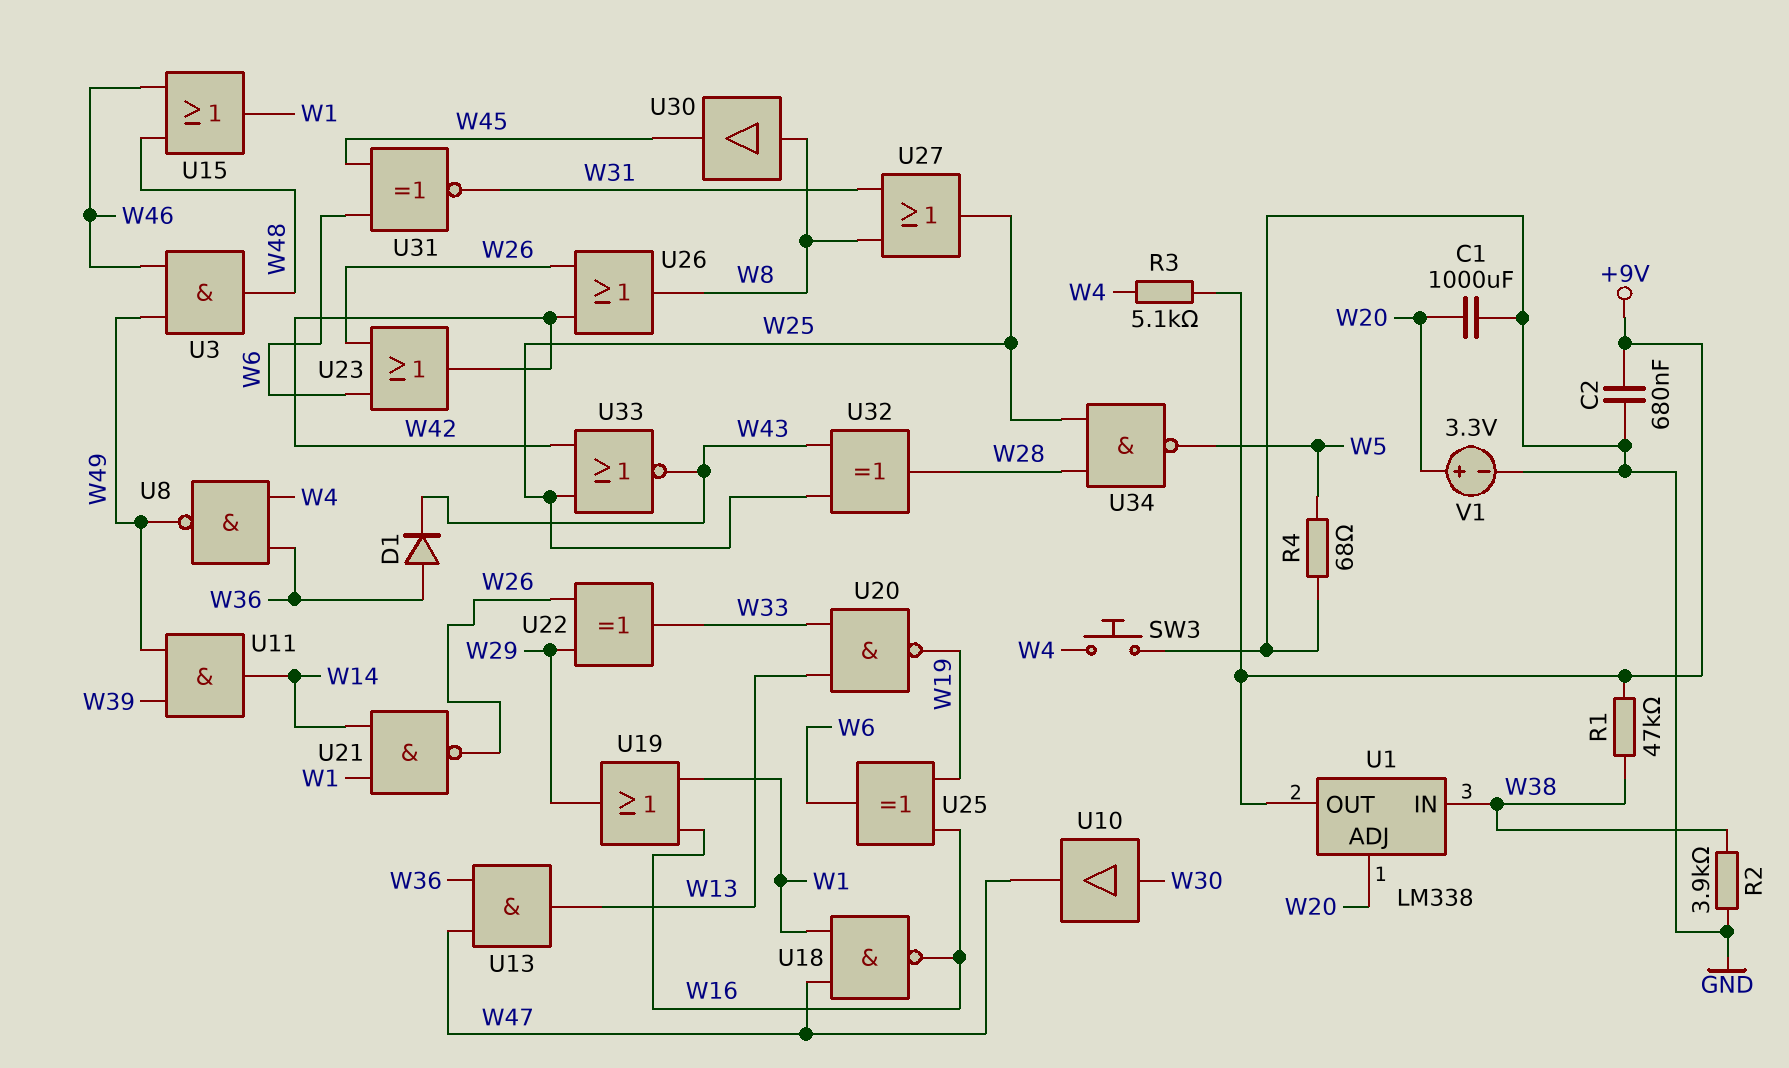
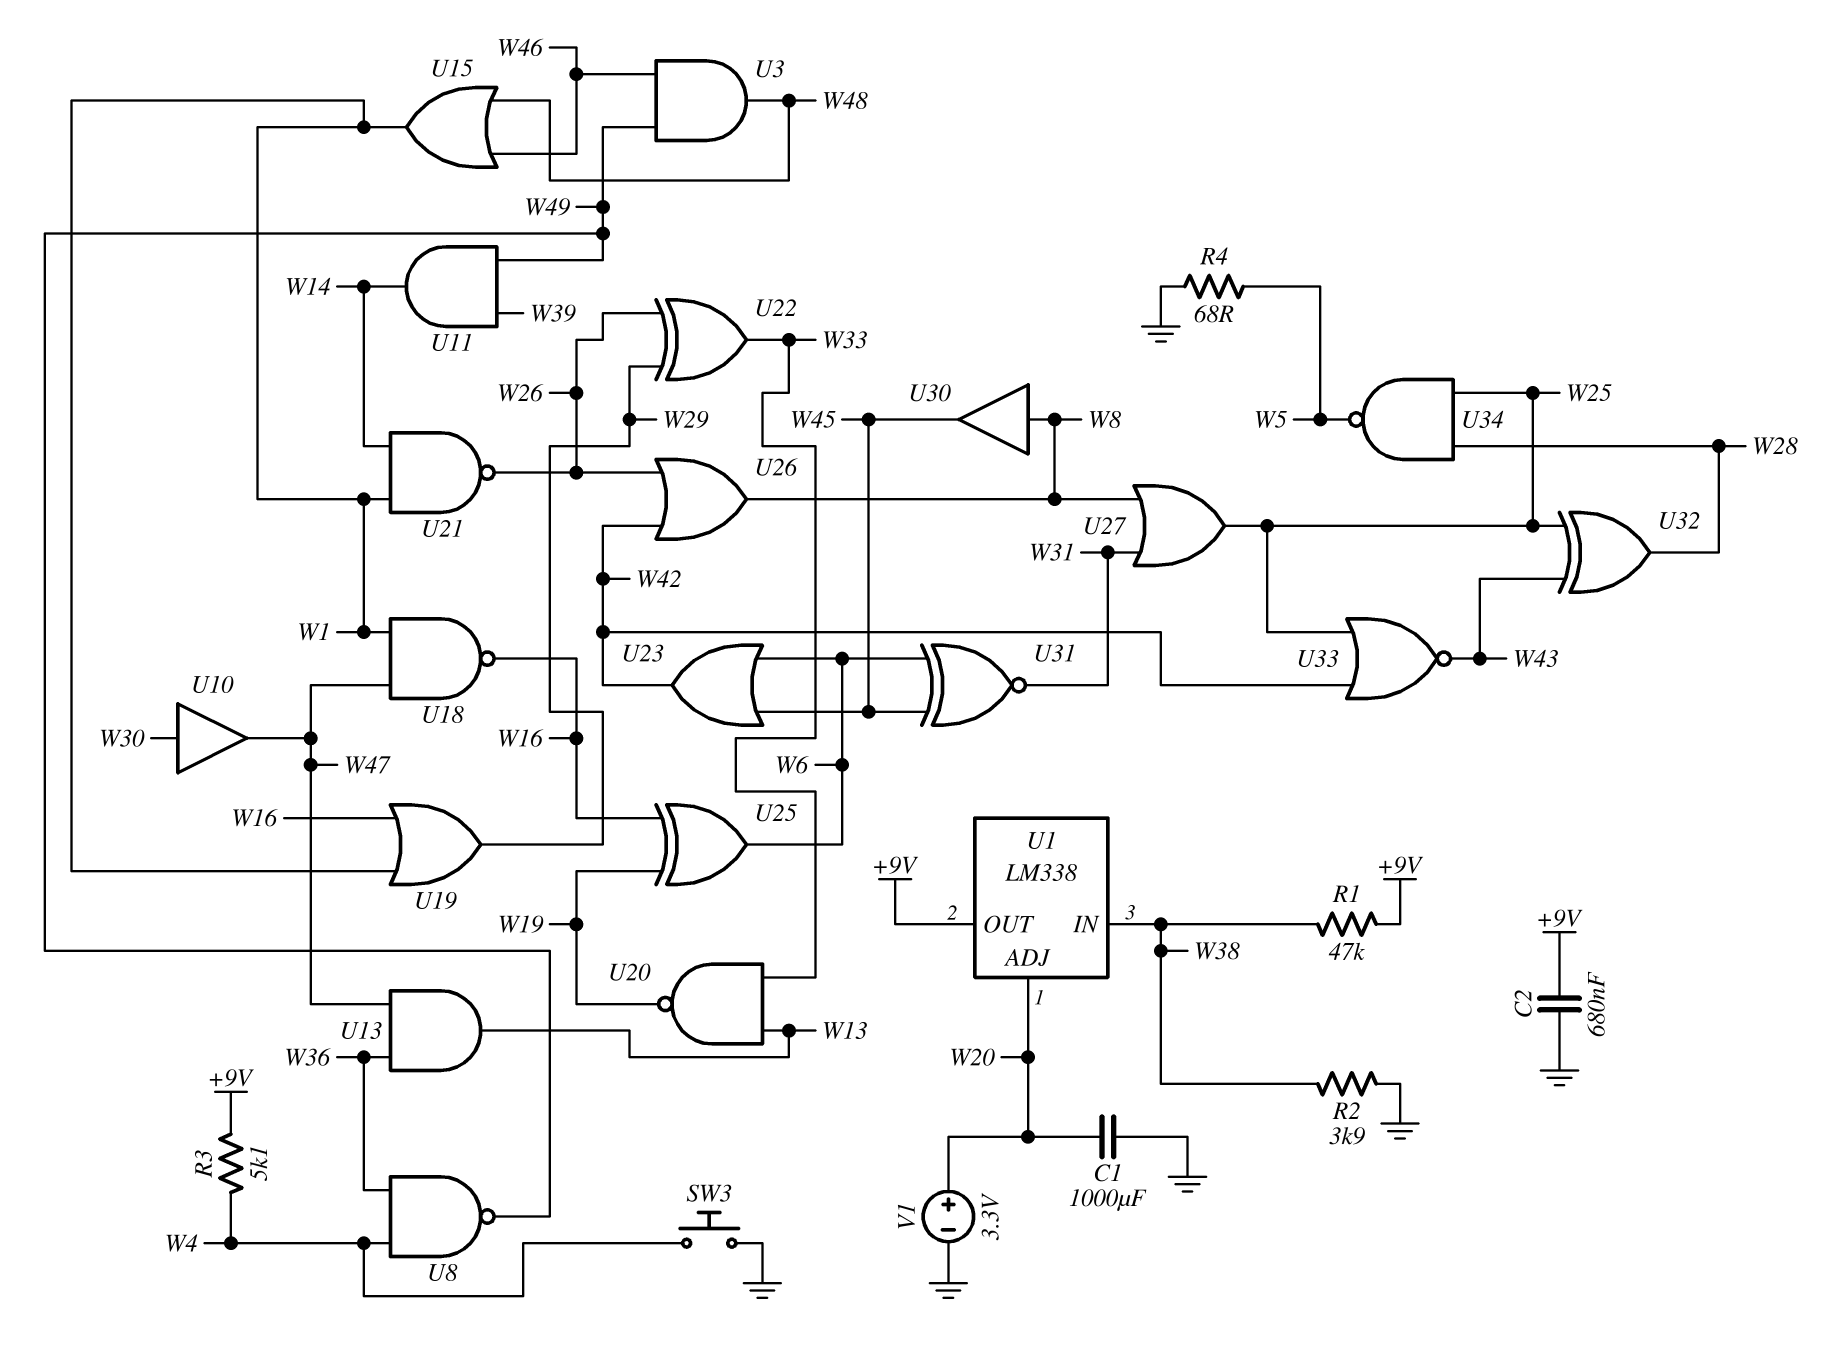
D1: diode (A W36, K W43) -> none
U23: OR (in W6, in W26, out W42) -> OR (in W6, in W45, out W42)

